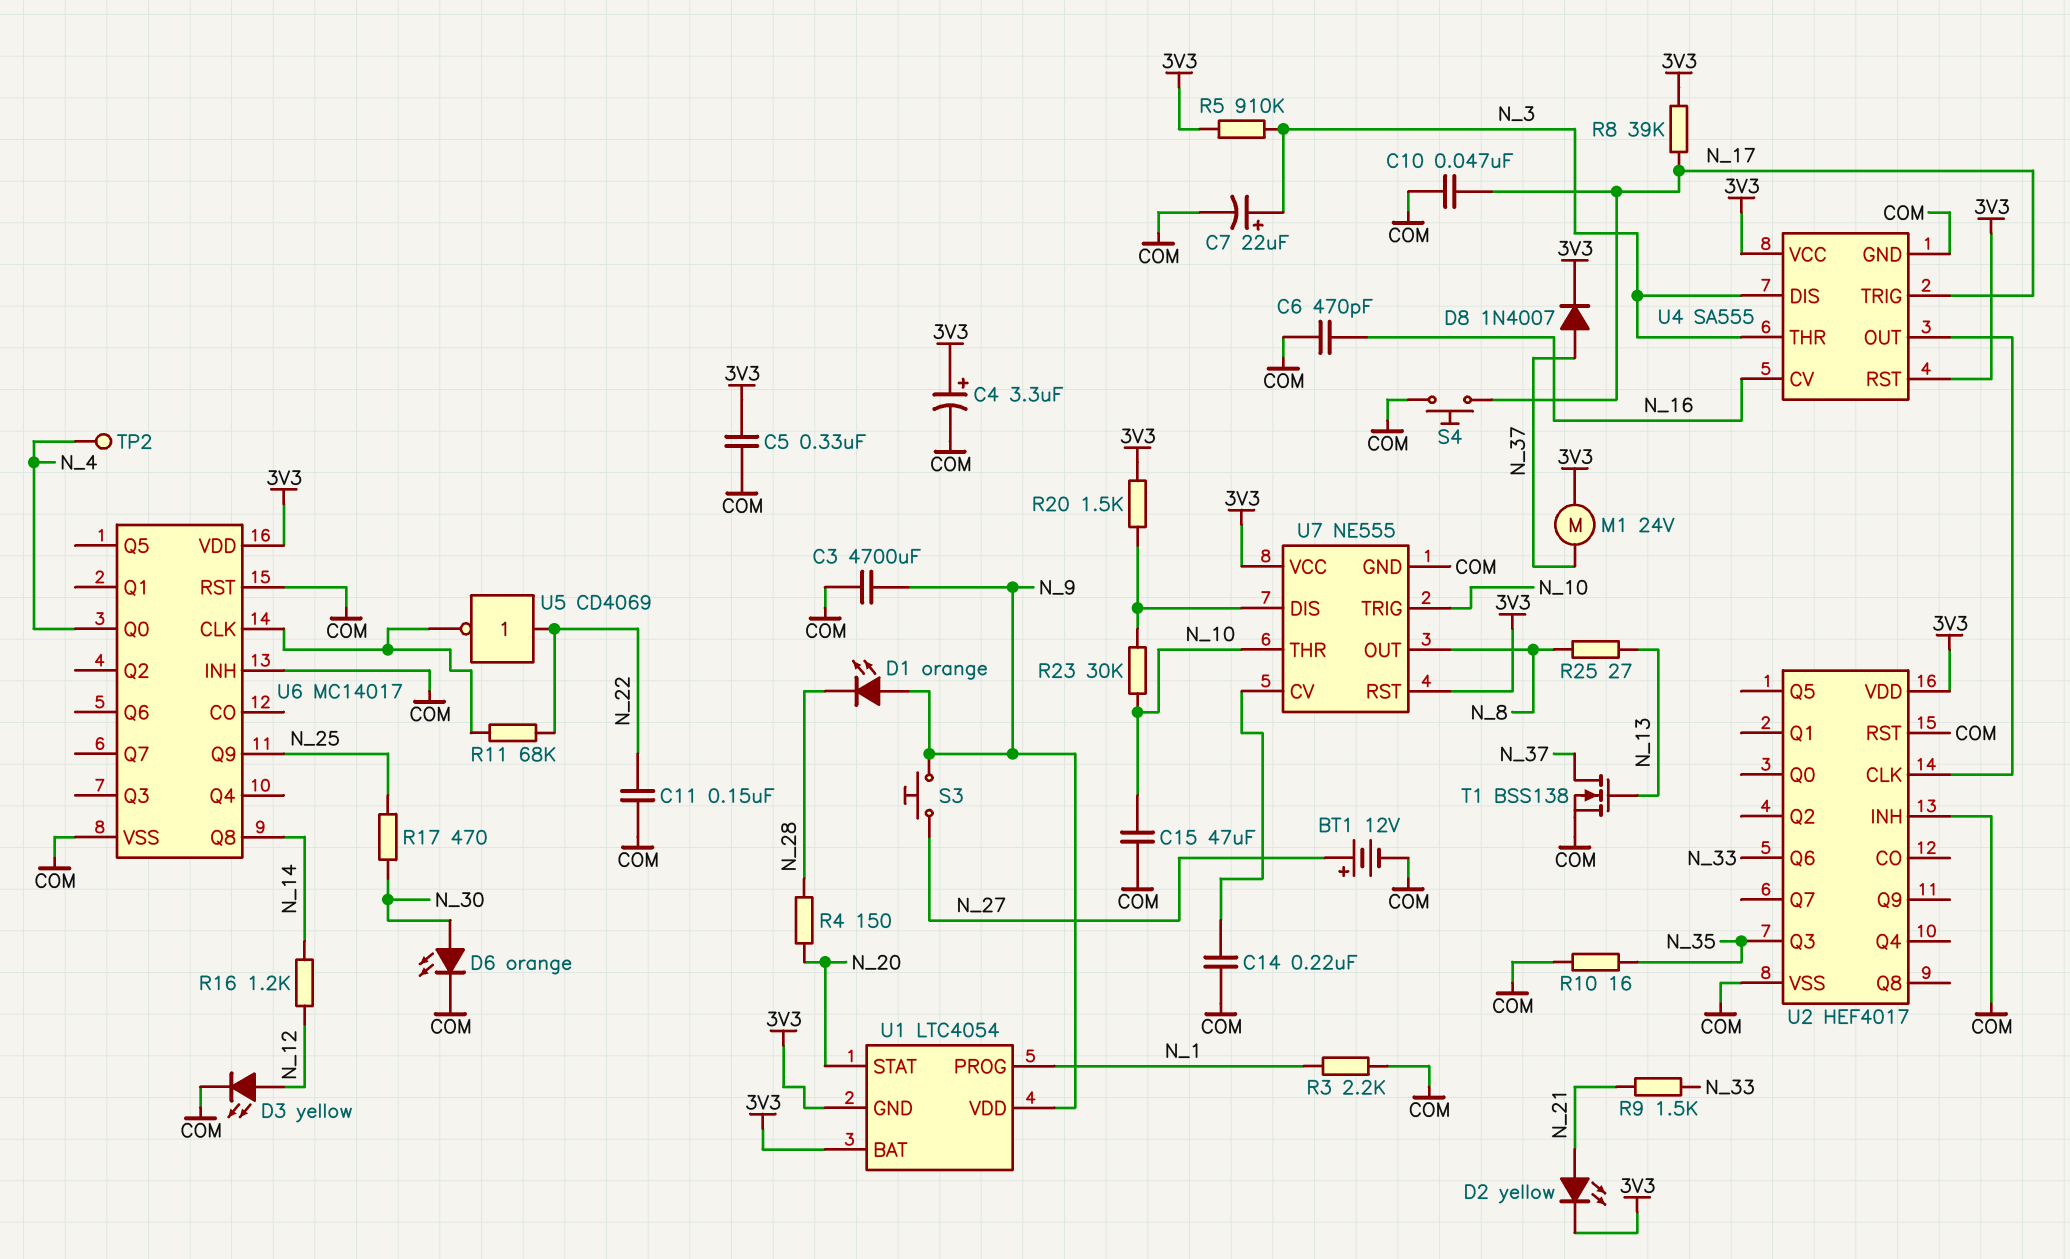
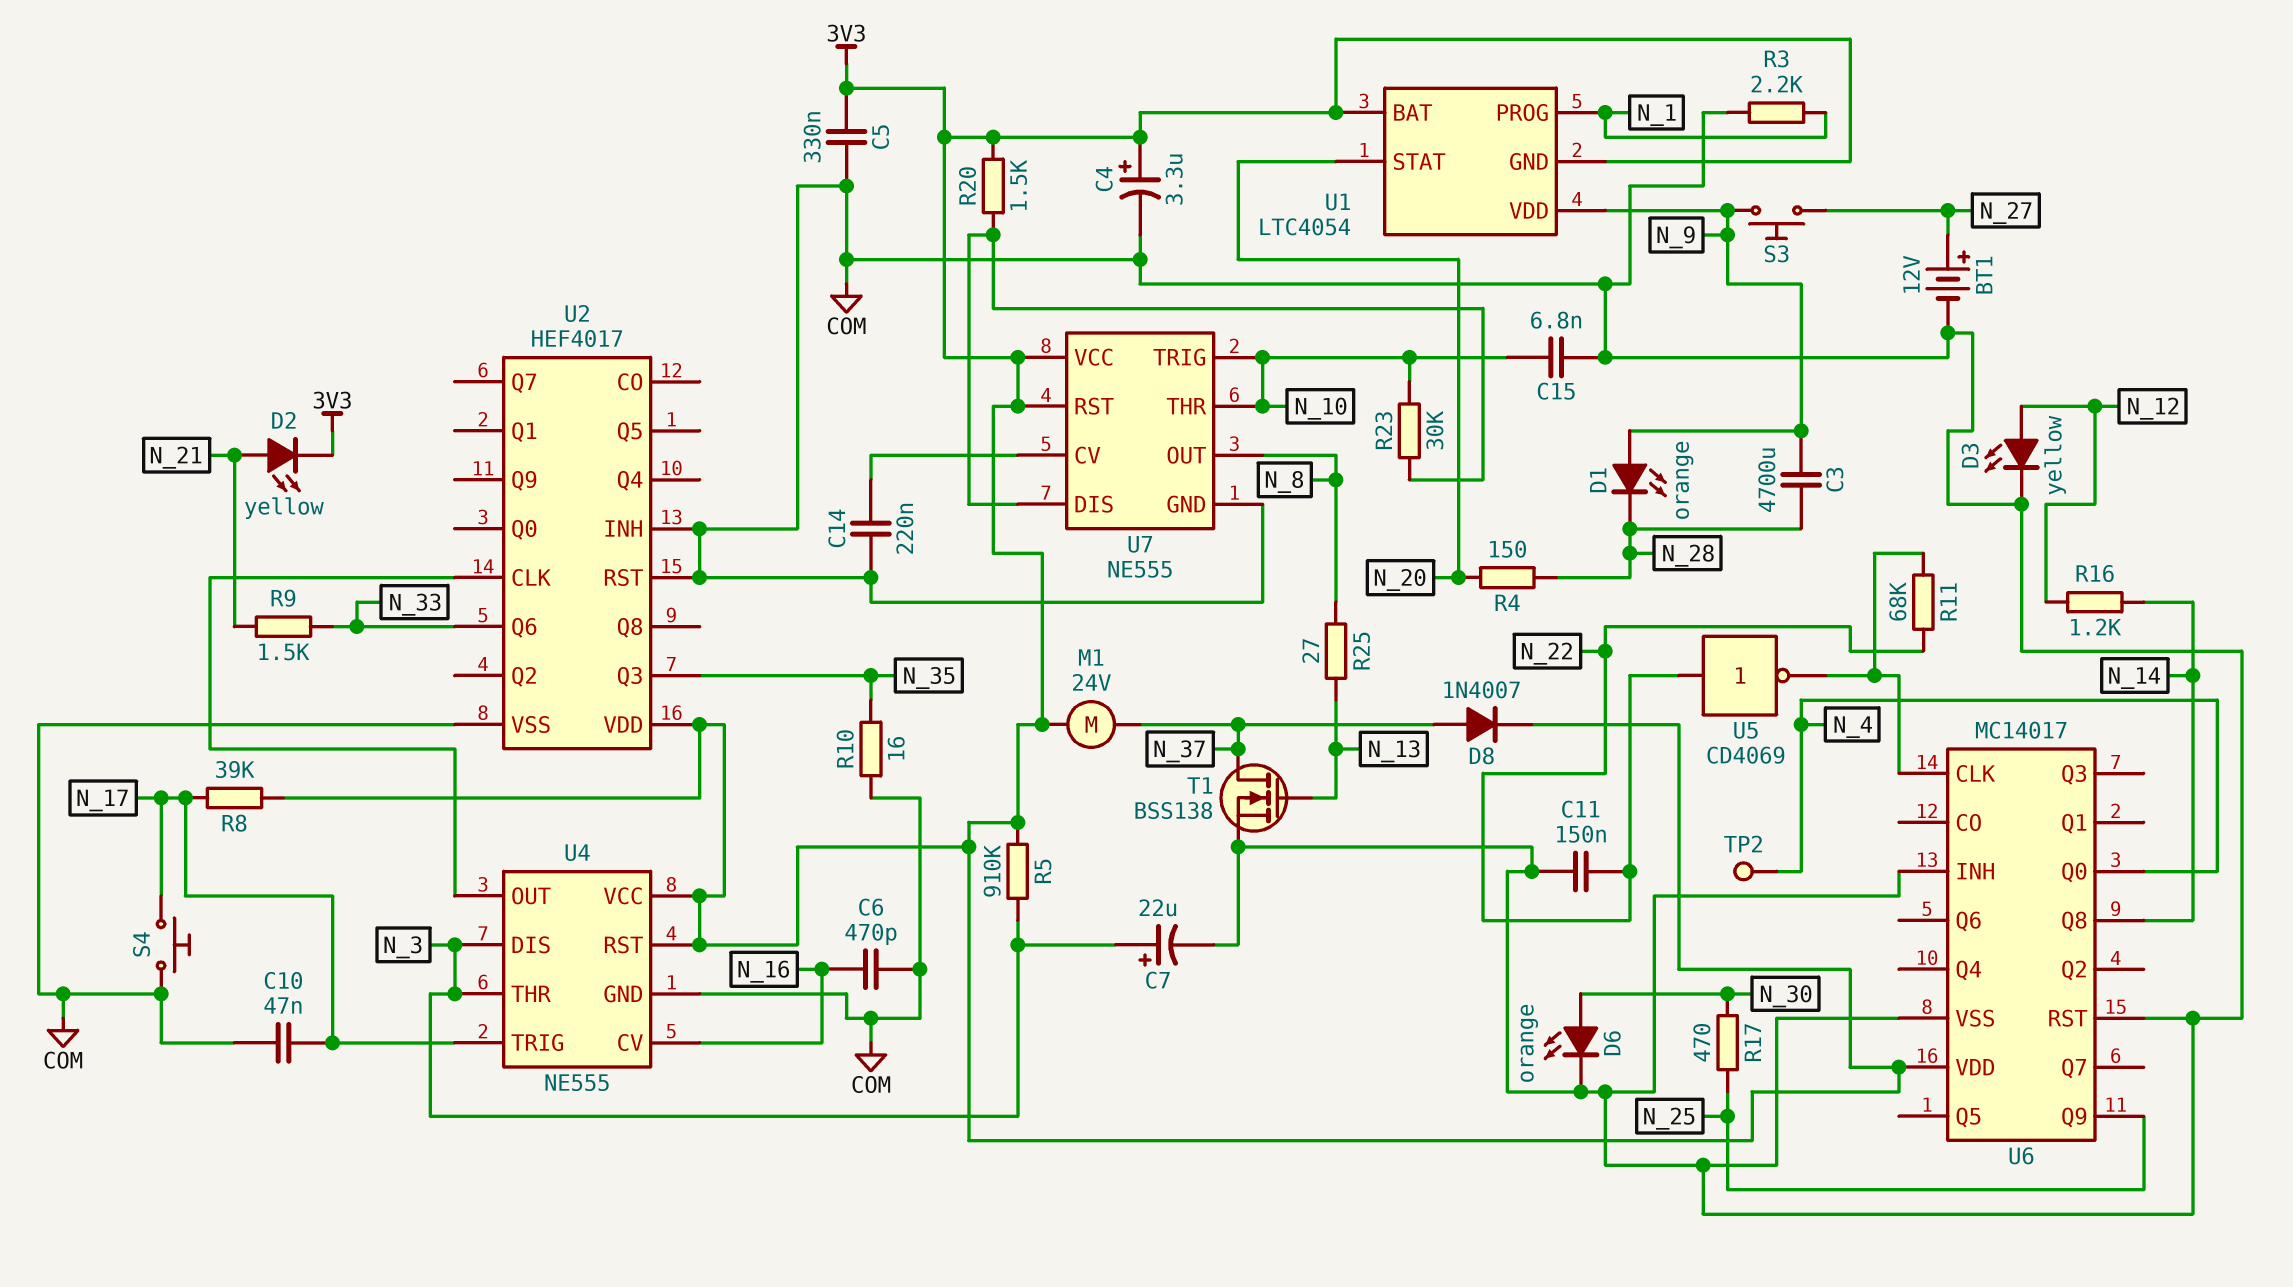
C3: 4700uF (COM, N_9) -> 4700uF (N_9, N_28)
C15: 47uF (COM, N_10) -> 6.8nF (COM, N_10)
U4: SA555 -> NE555

